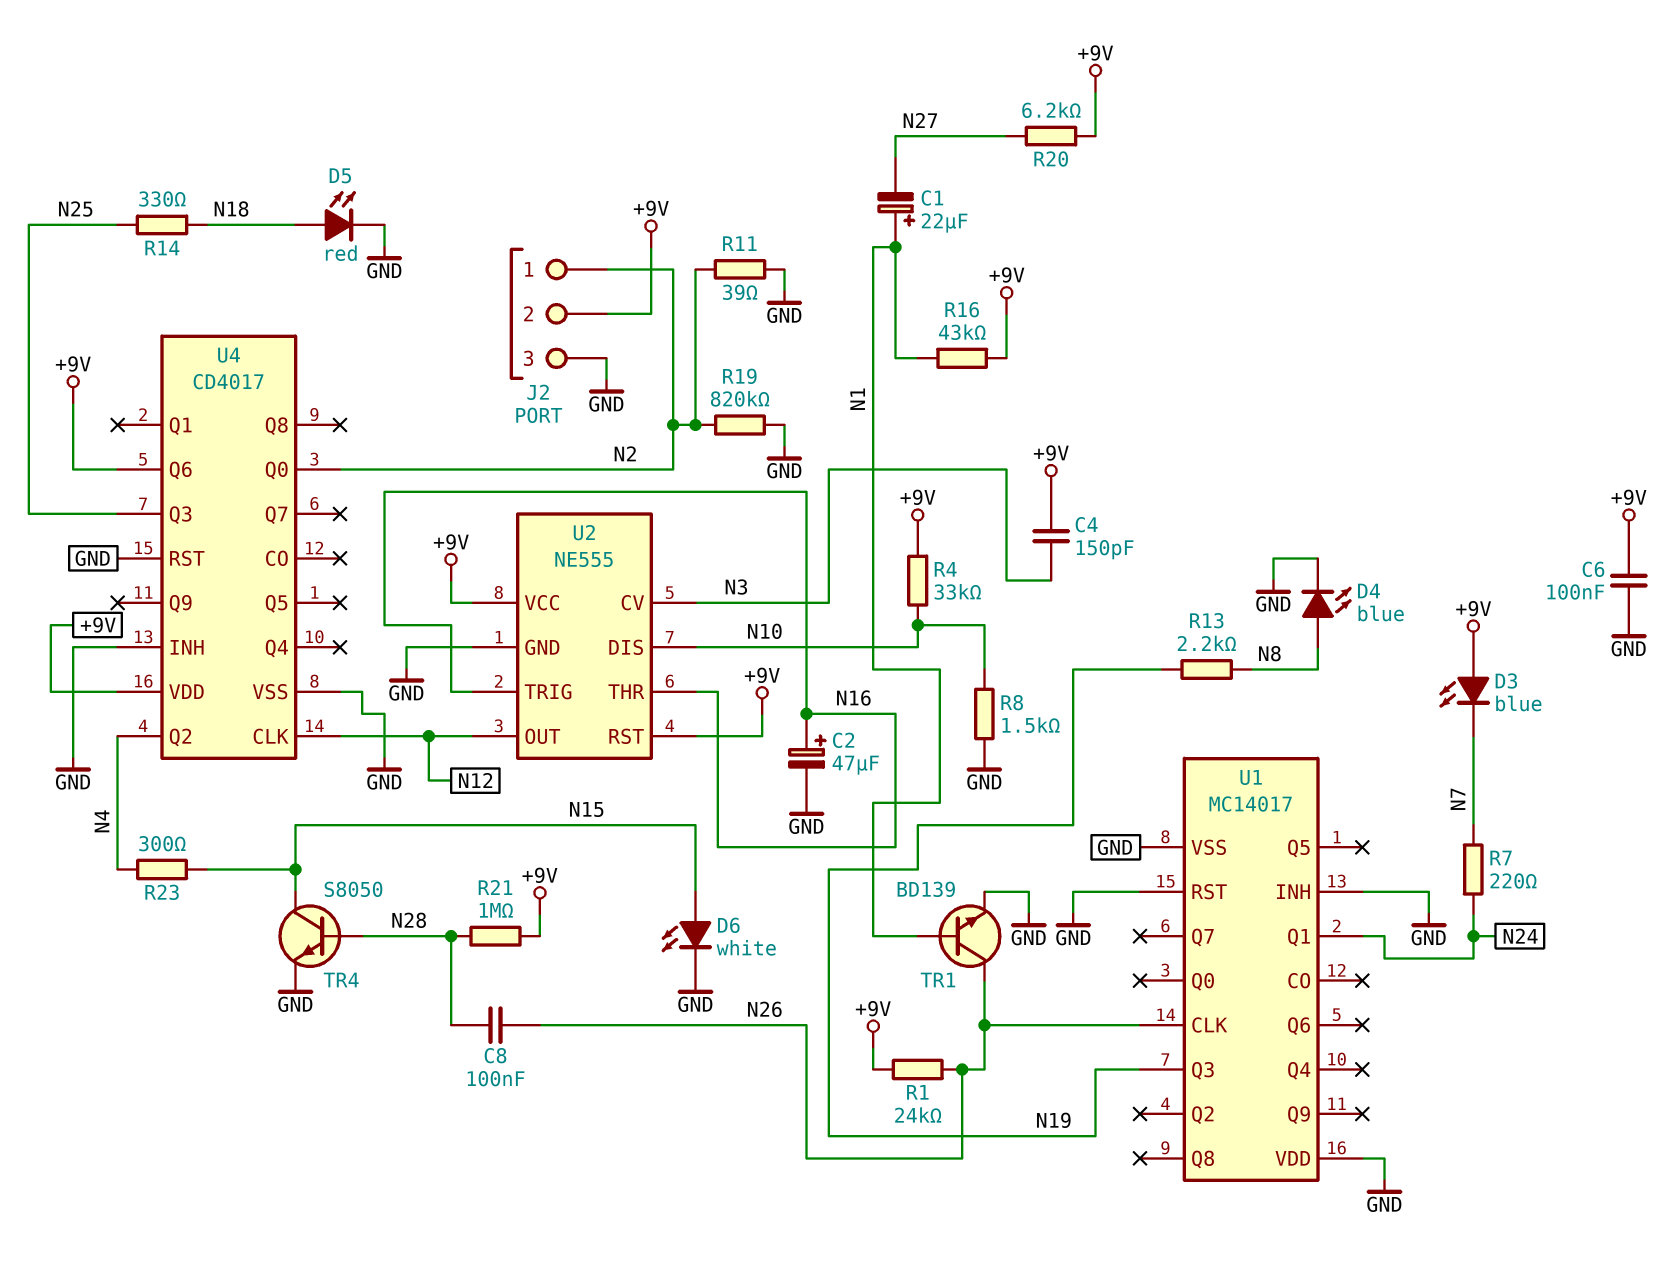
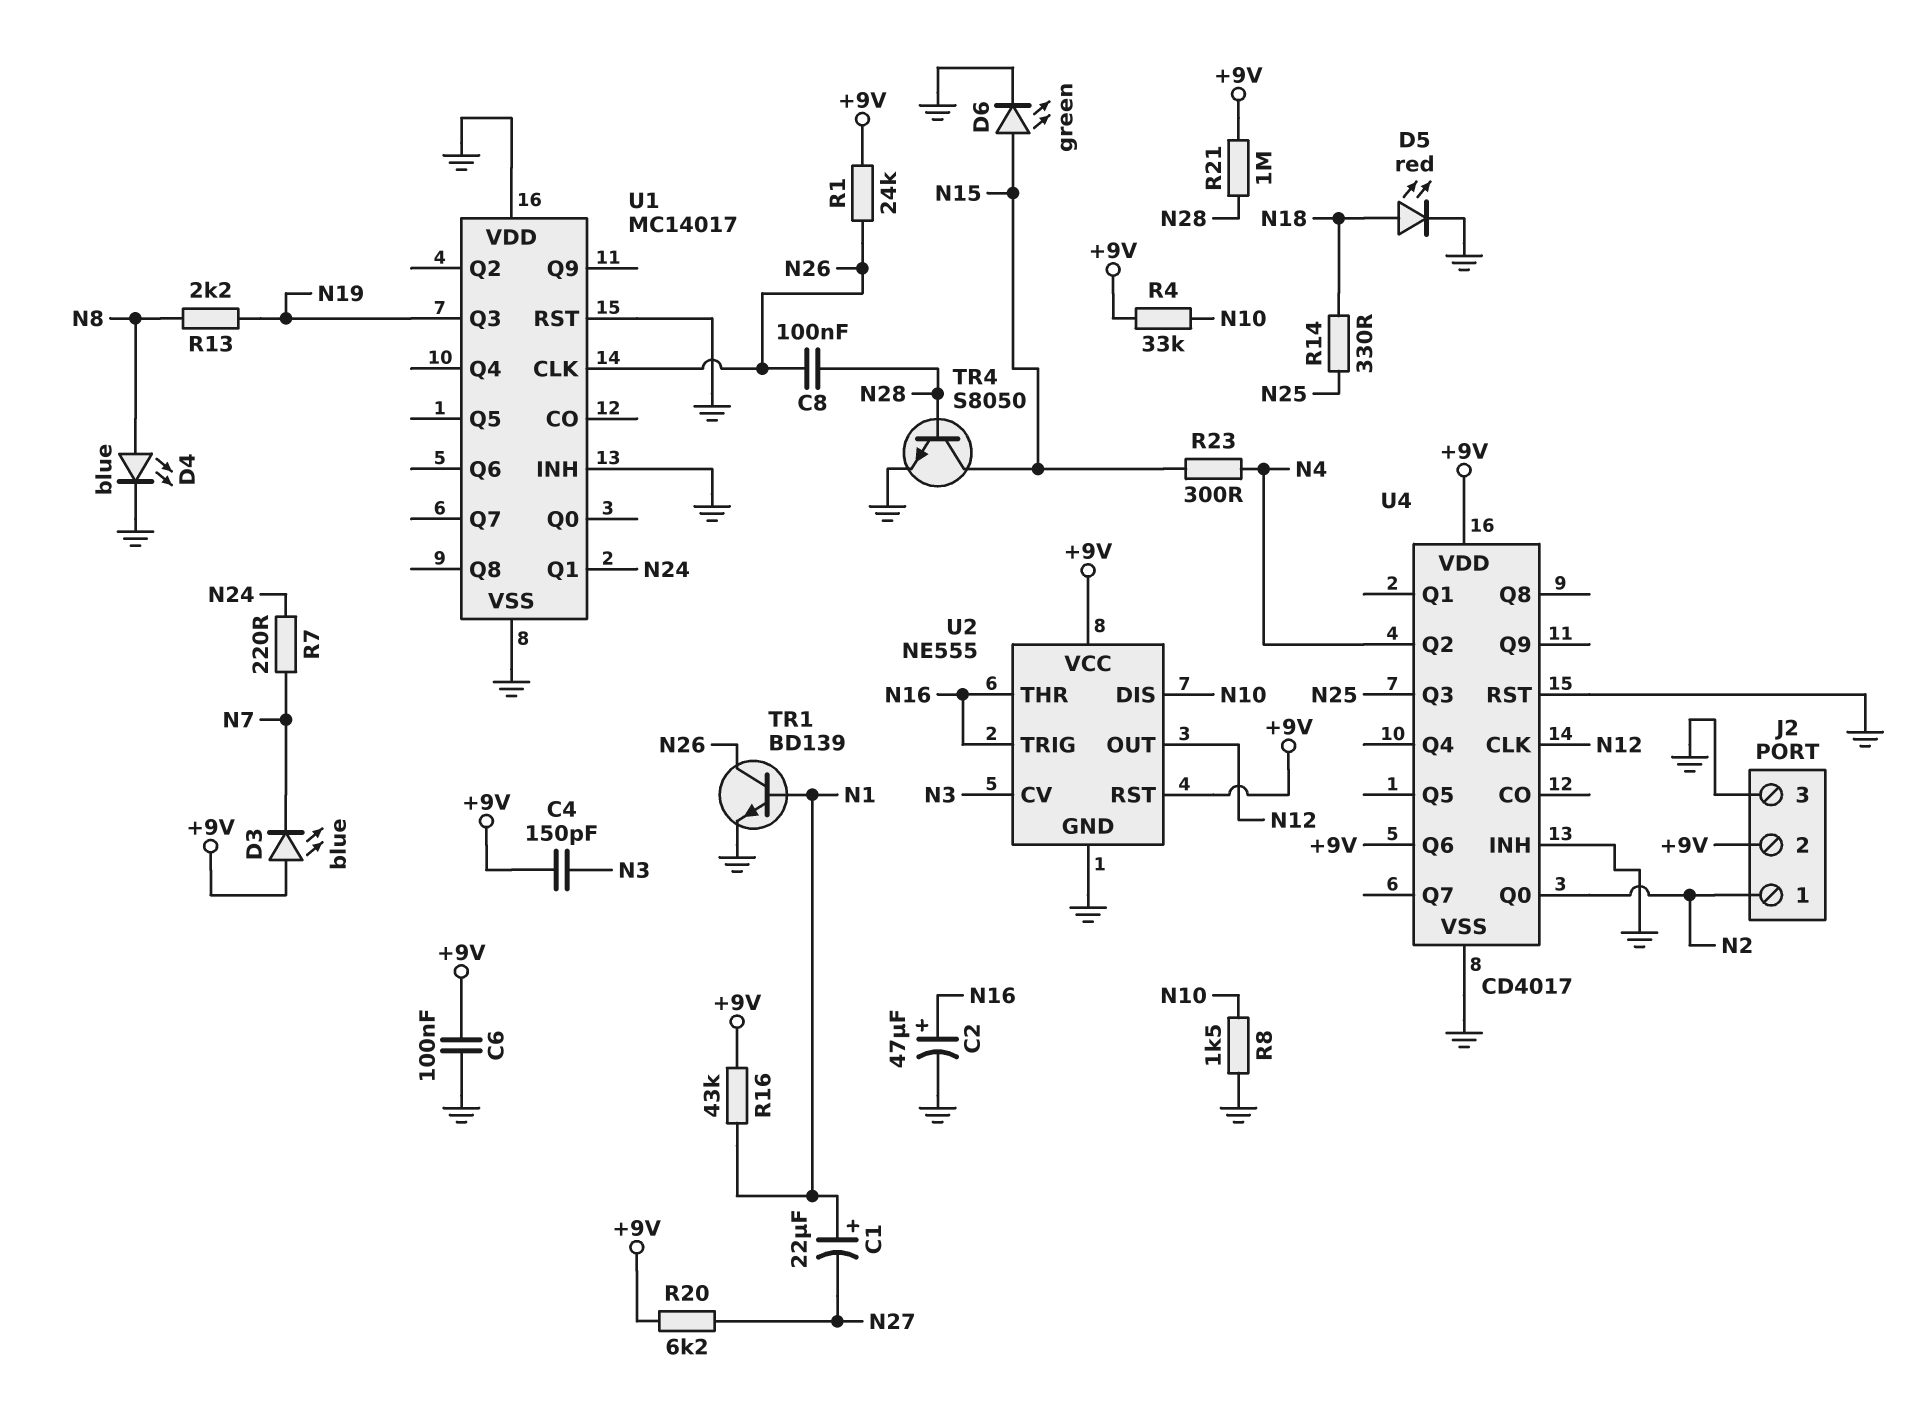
D6: LED white (A N15, K GND) -> LED green (A N15, K GND)
R11: 39 (GND, N2) -> none
R19: 820k (GND, N2) -> none

